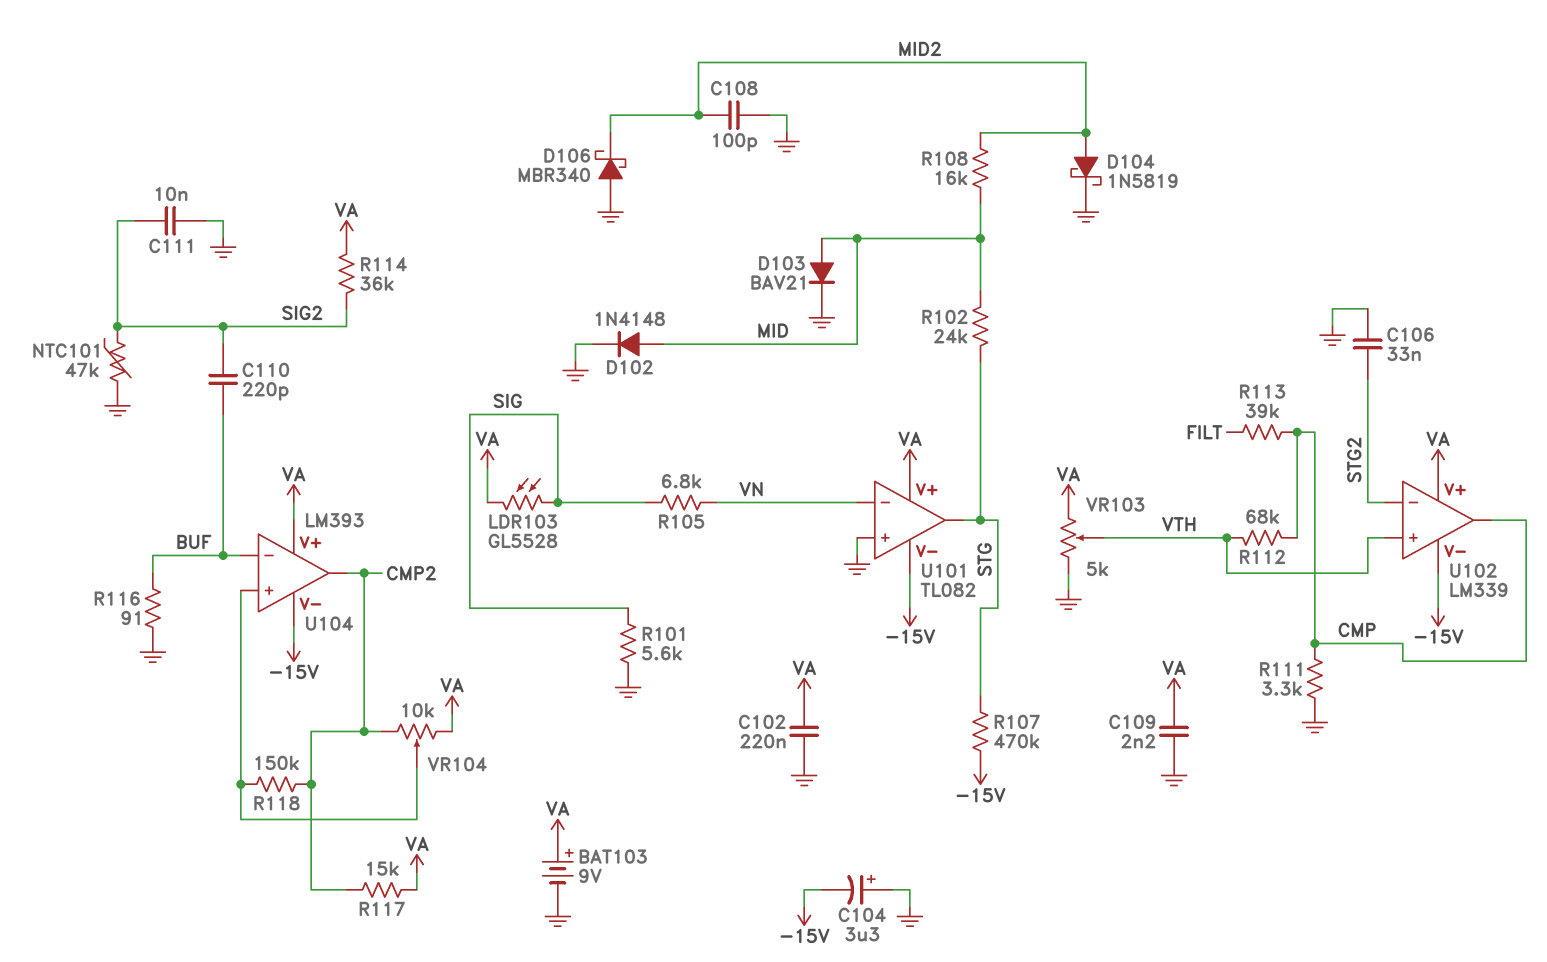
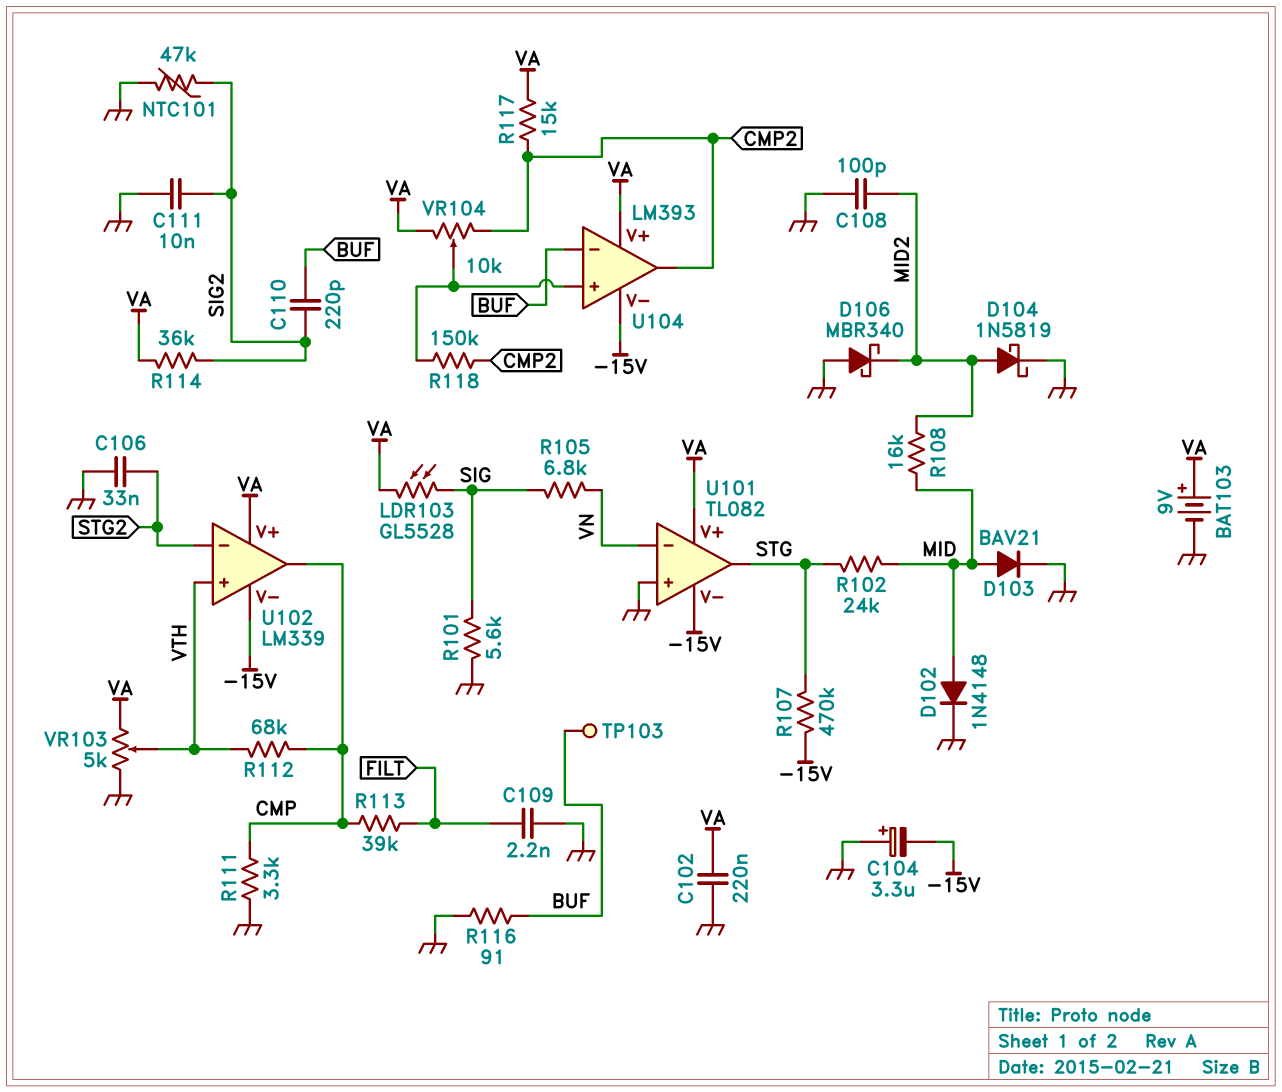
C109: 2.2nF (GND, VA) -> 2.2nF (FILT, GND)
TP103: none -> test point (BUF)

